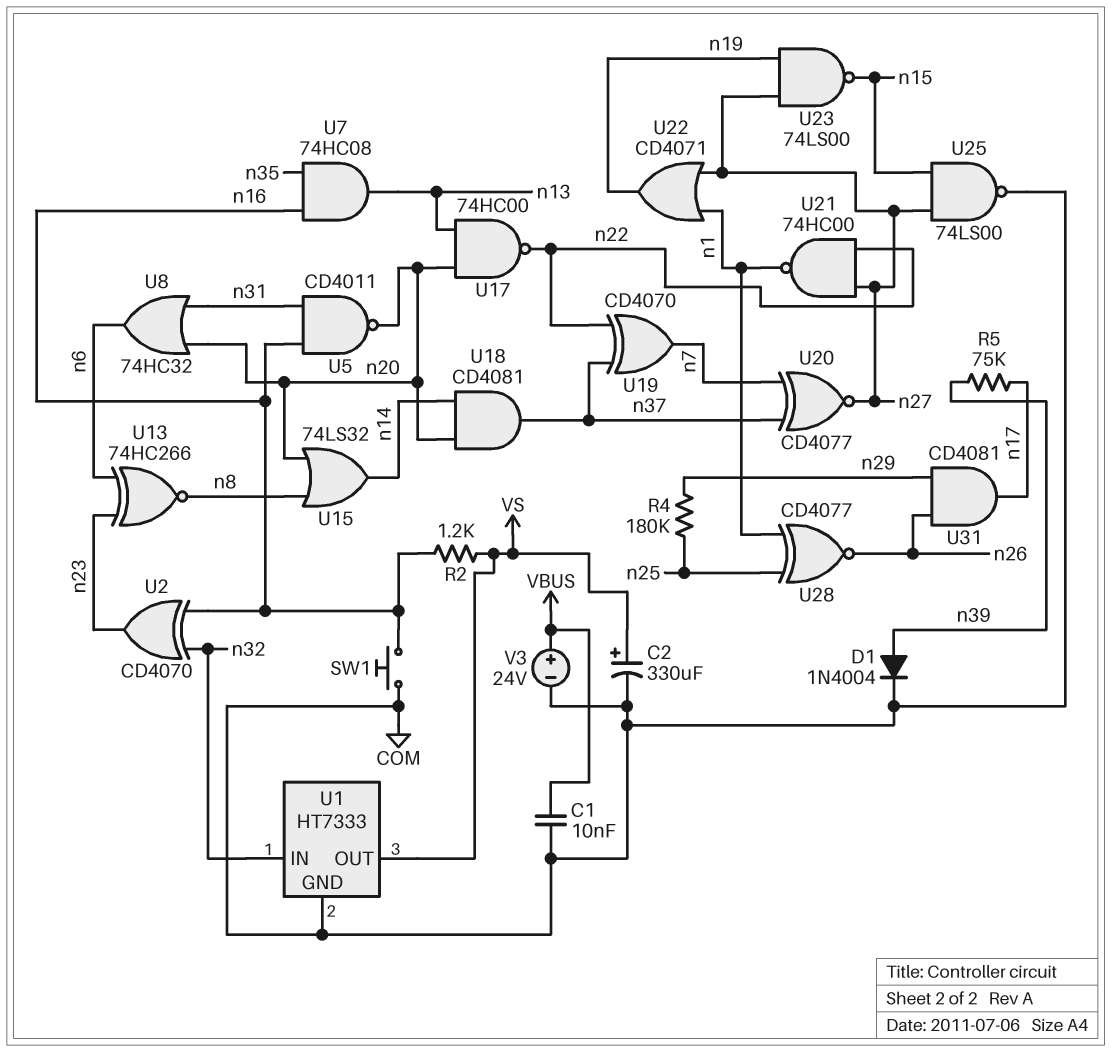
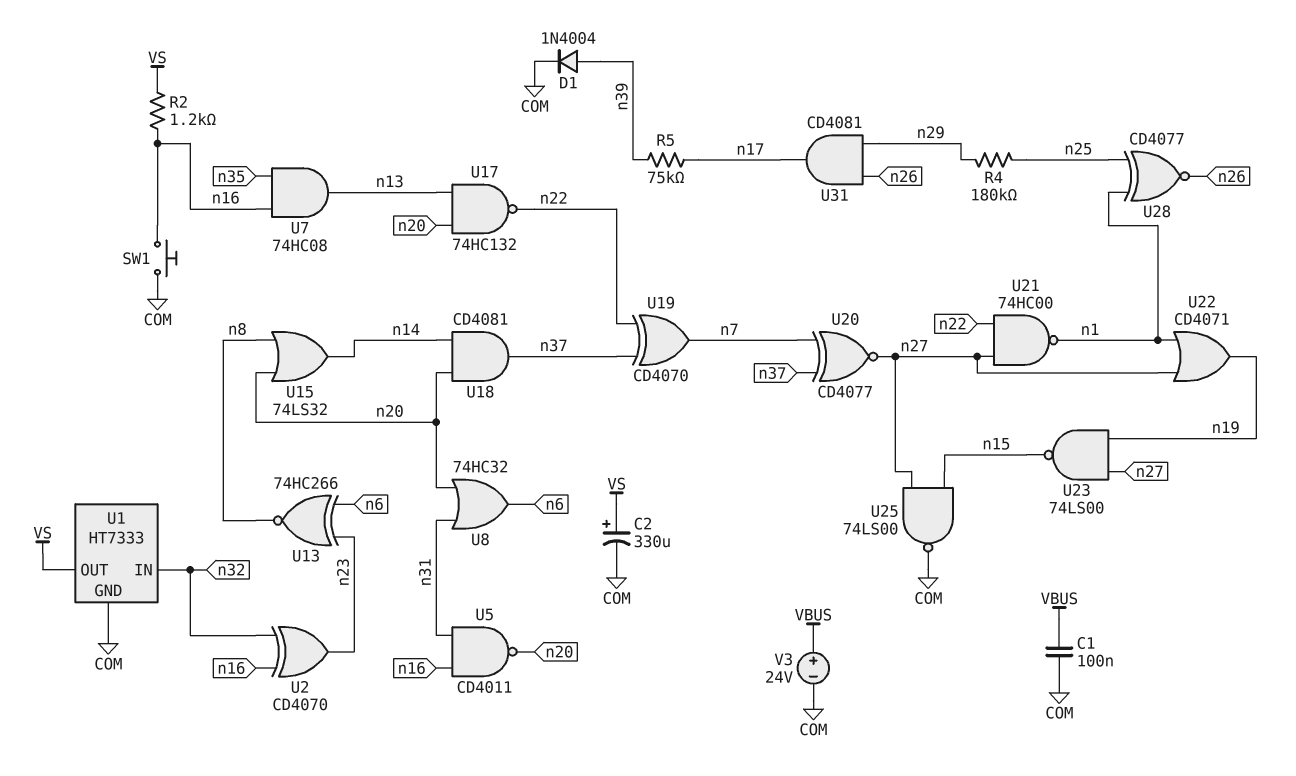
C1: 10nF (COM, VBUS) -> 100nF (COM, VBUS)
U17: NAND 74HC00 (in n13, in n20, out n22) -> NAND 74HC132 (in n13, in n20, out n22)

